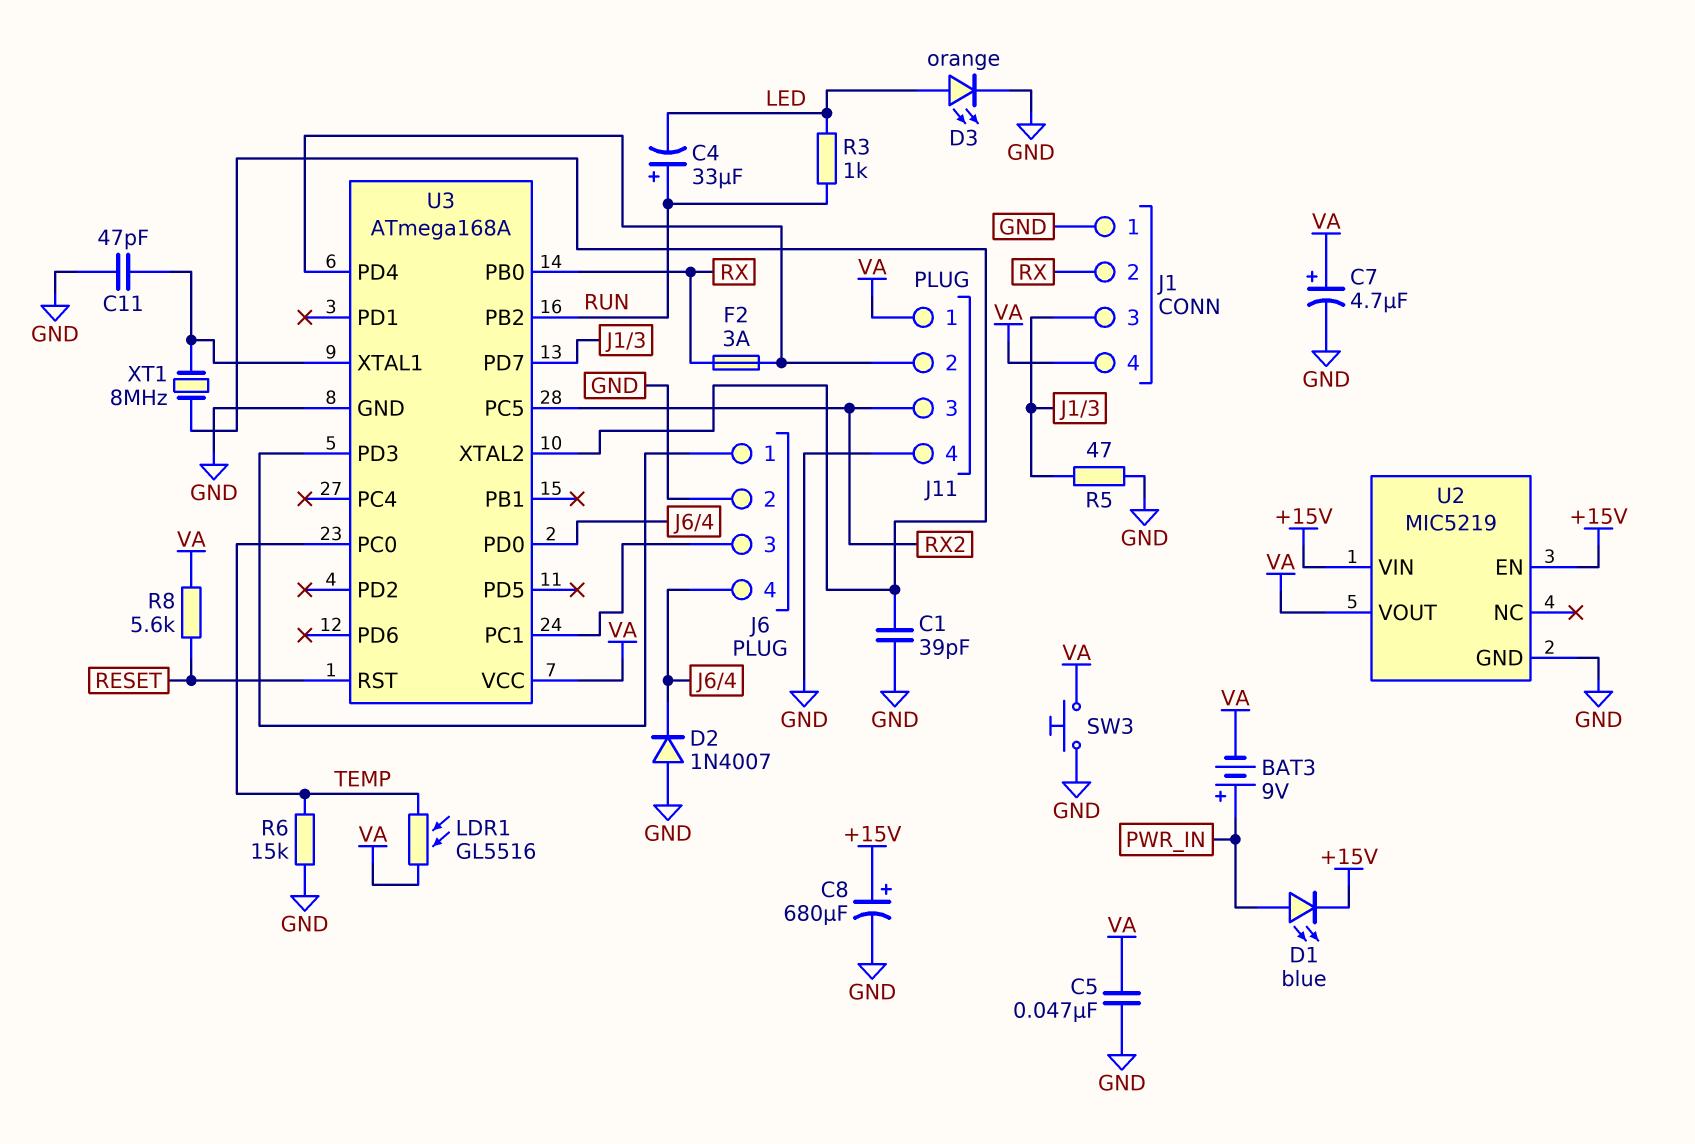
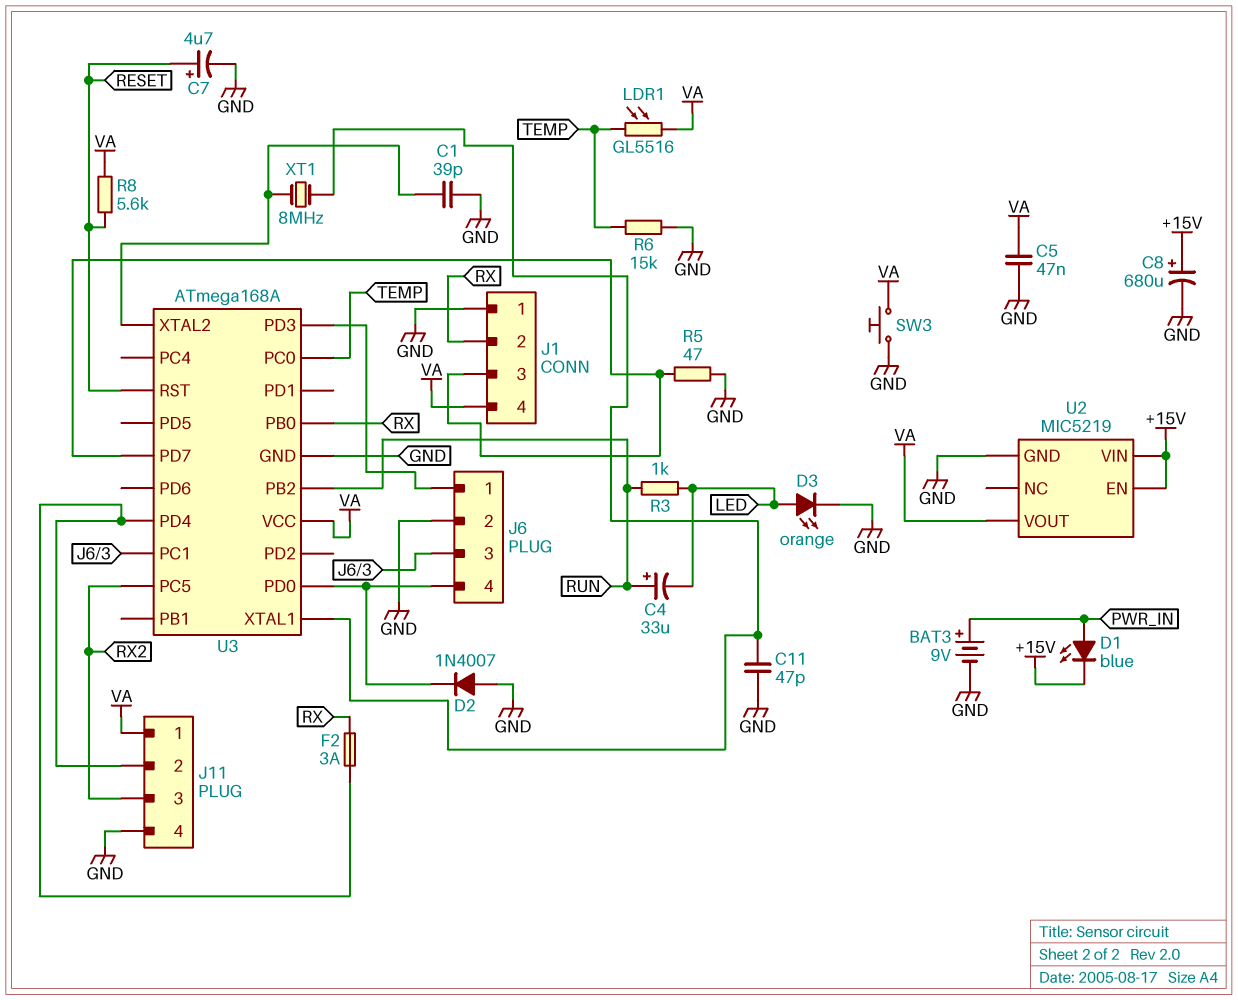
BAT3: 9V (plus PWR_IN, minus VA) -> 9V (plus PWR_IN, minus GND)
C7: 4.7uF (plus VA, minus GND) -> 4.7uF (plus RESET, minus GND)

